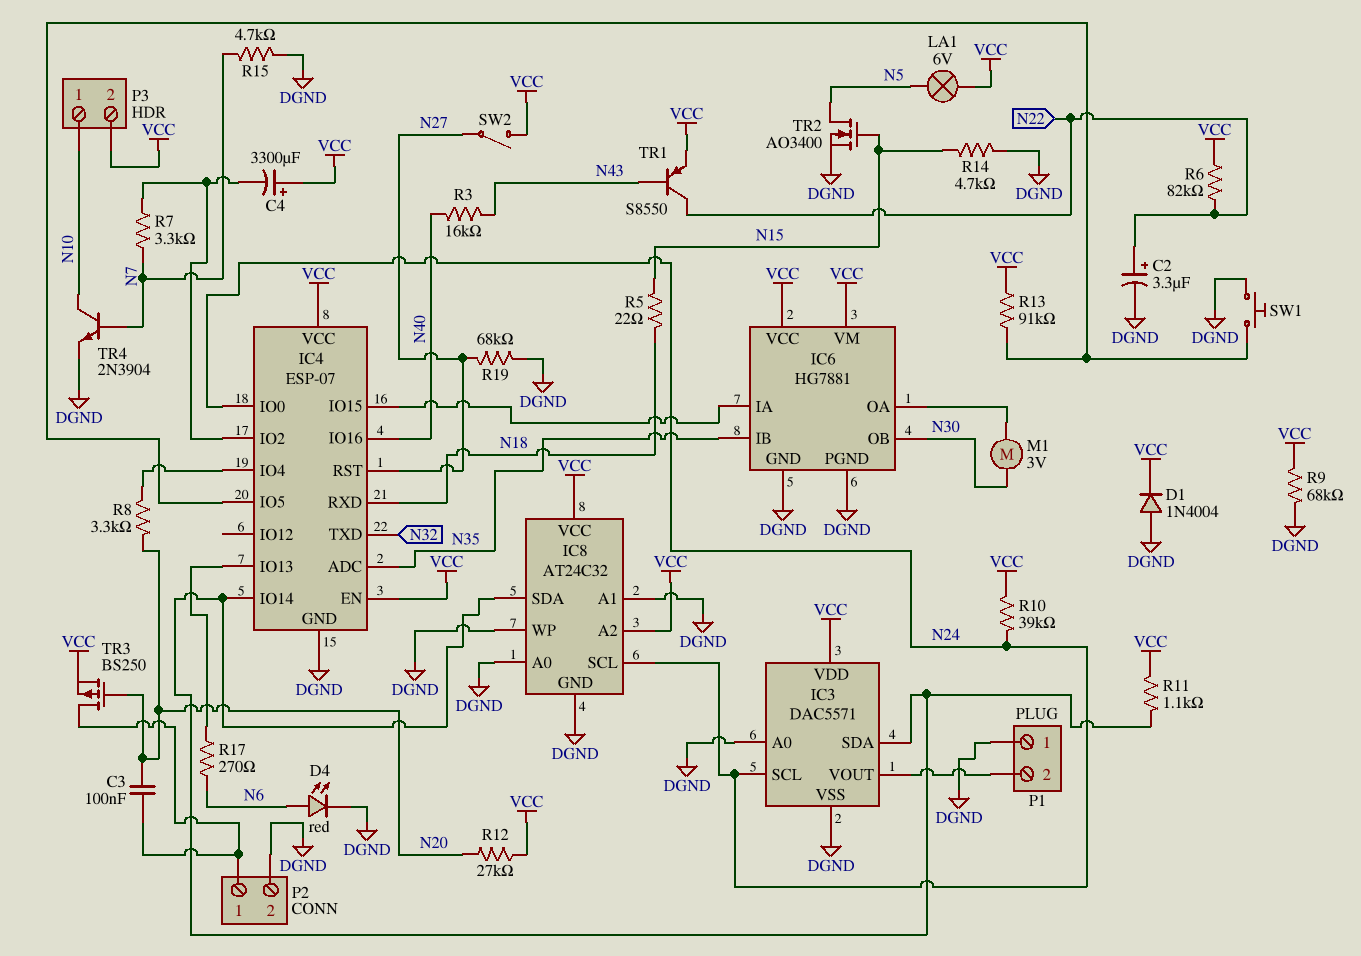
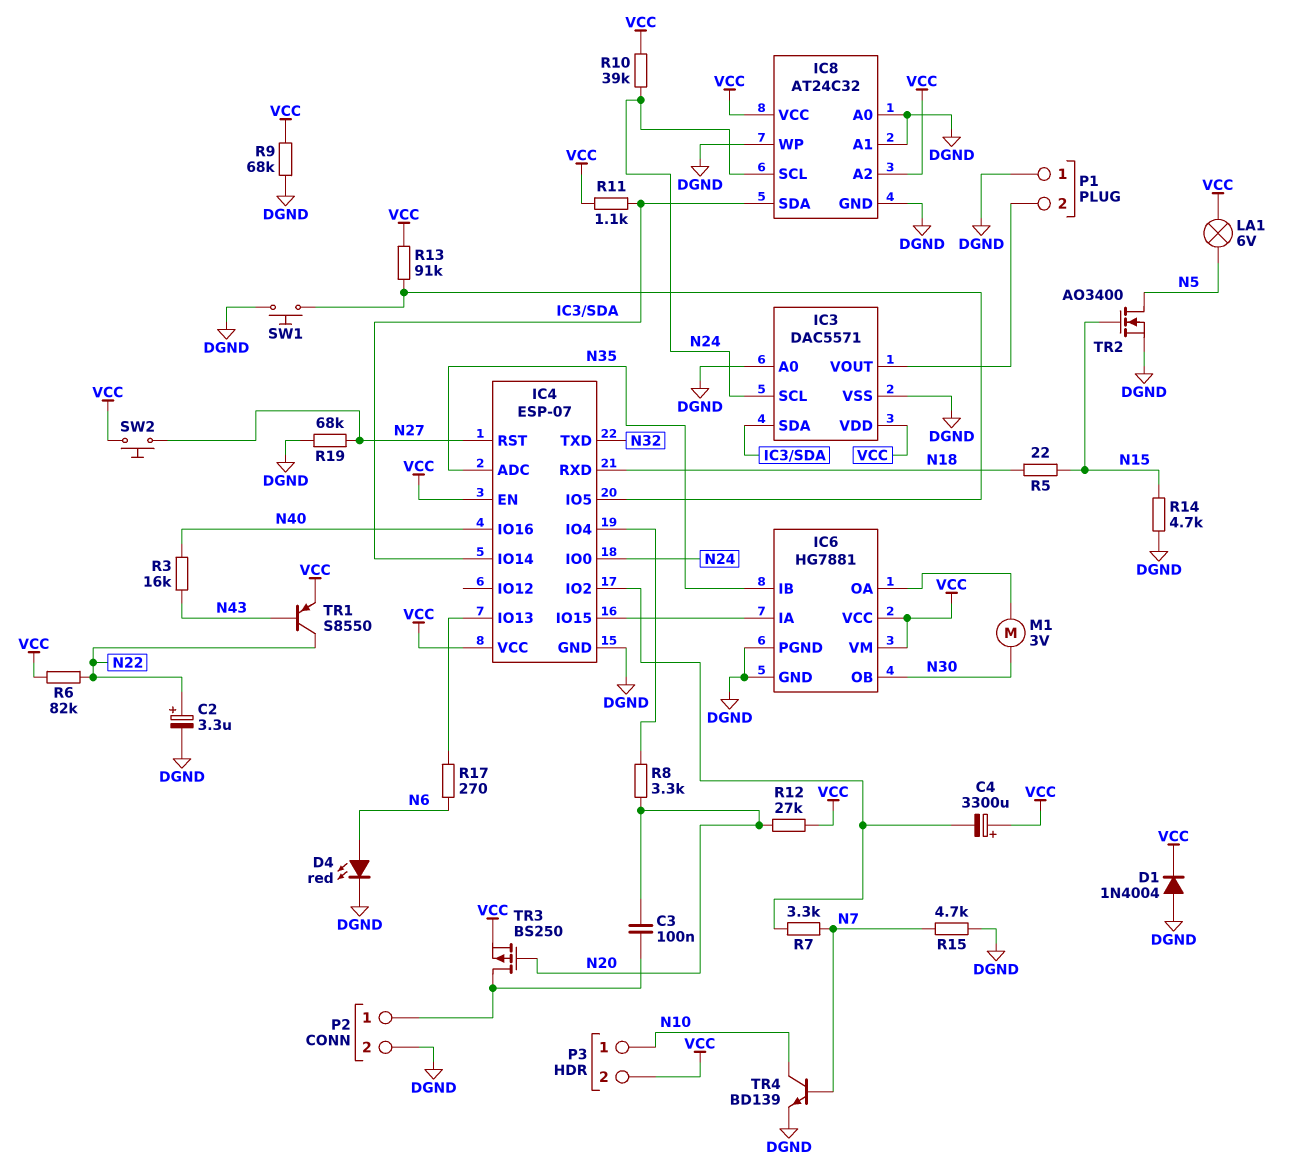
SW2: switch (N27, VCC) -> button (N27, VCC)
TR4: NPN 2N3904 (B N7, C N10, E DGND) -> NPN BD139 (B N7, C N10, E DGND)

